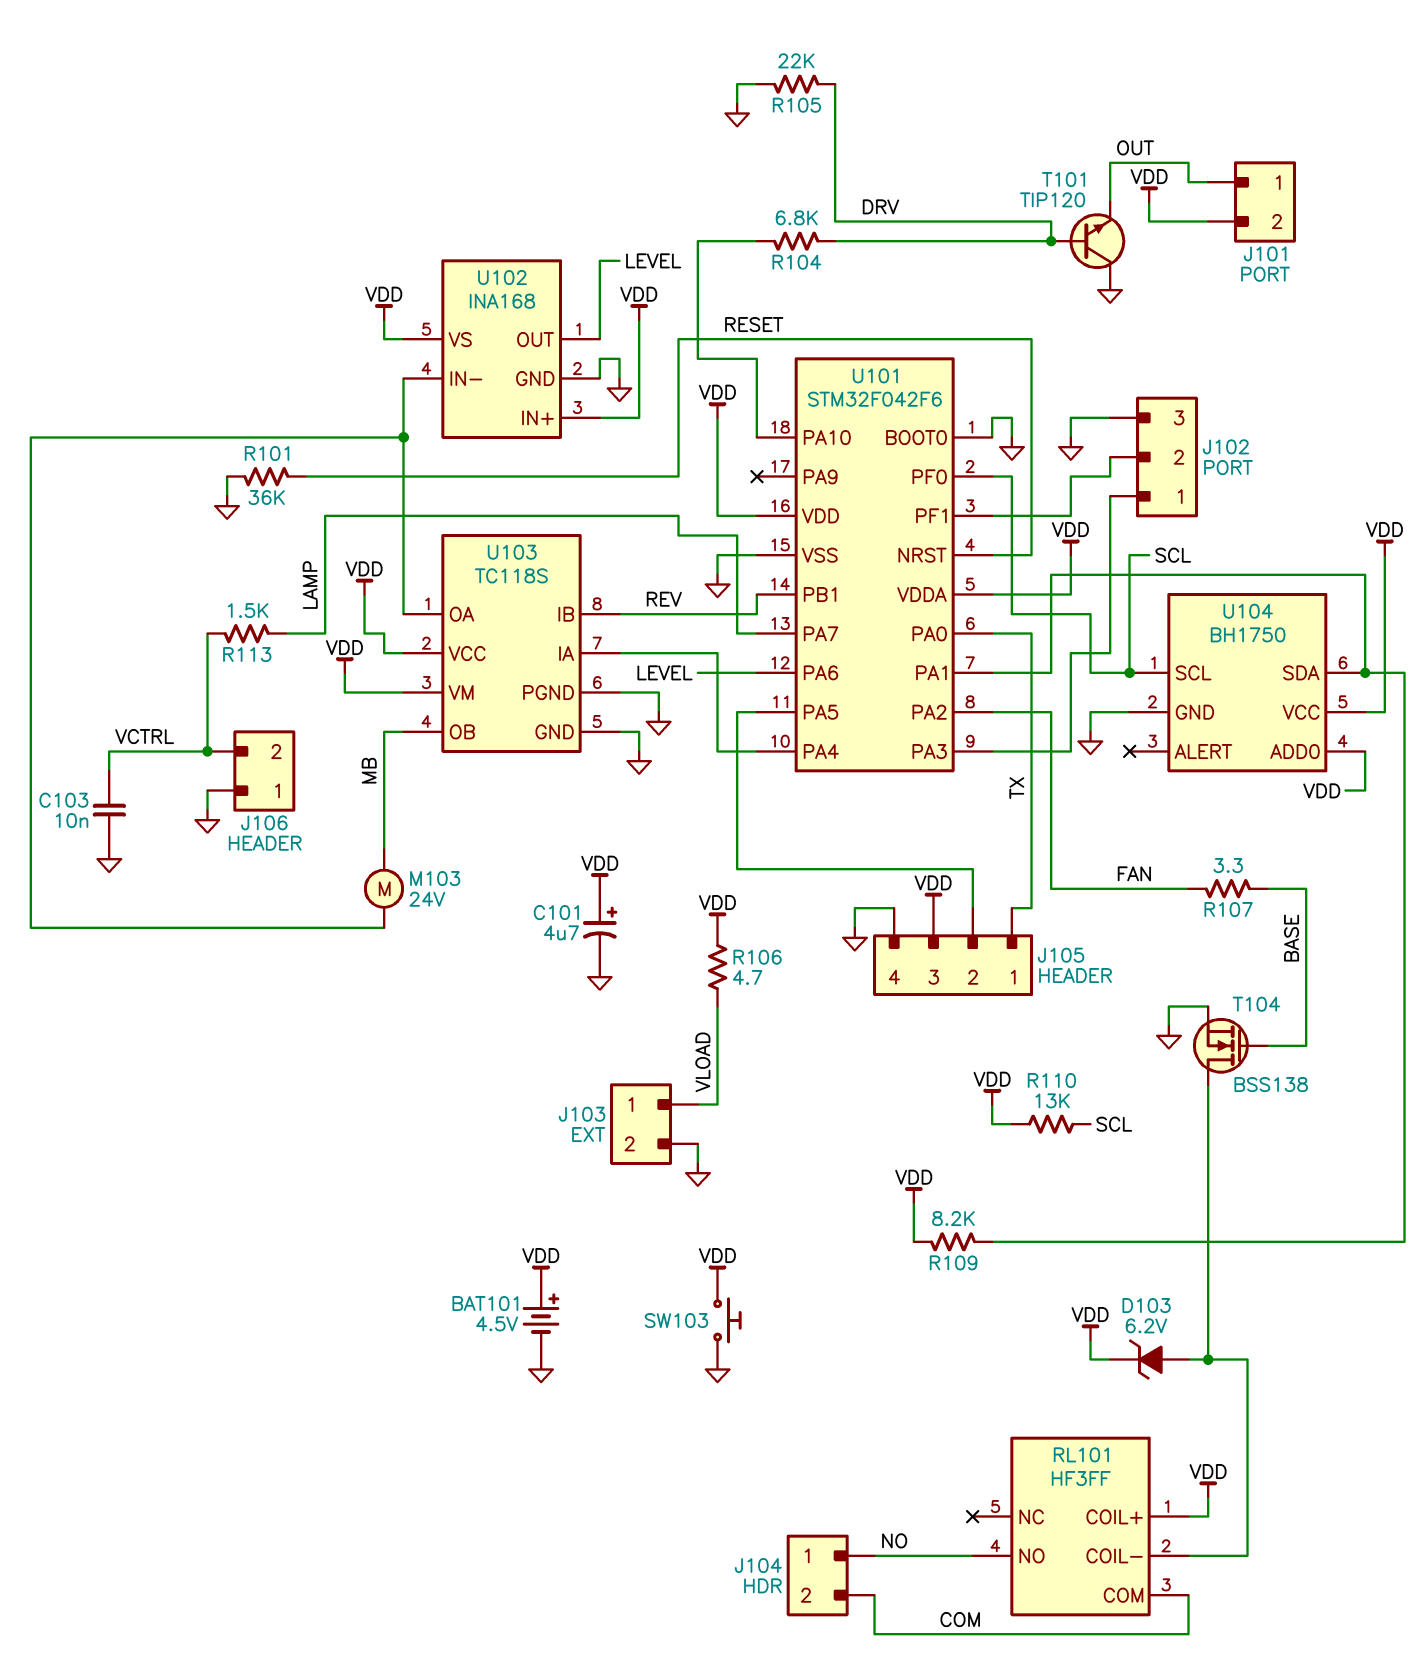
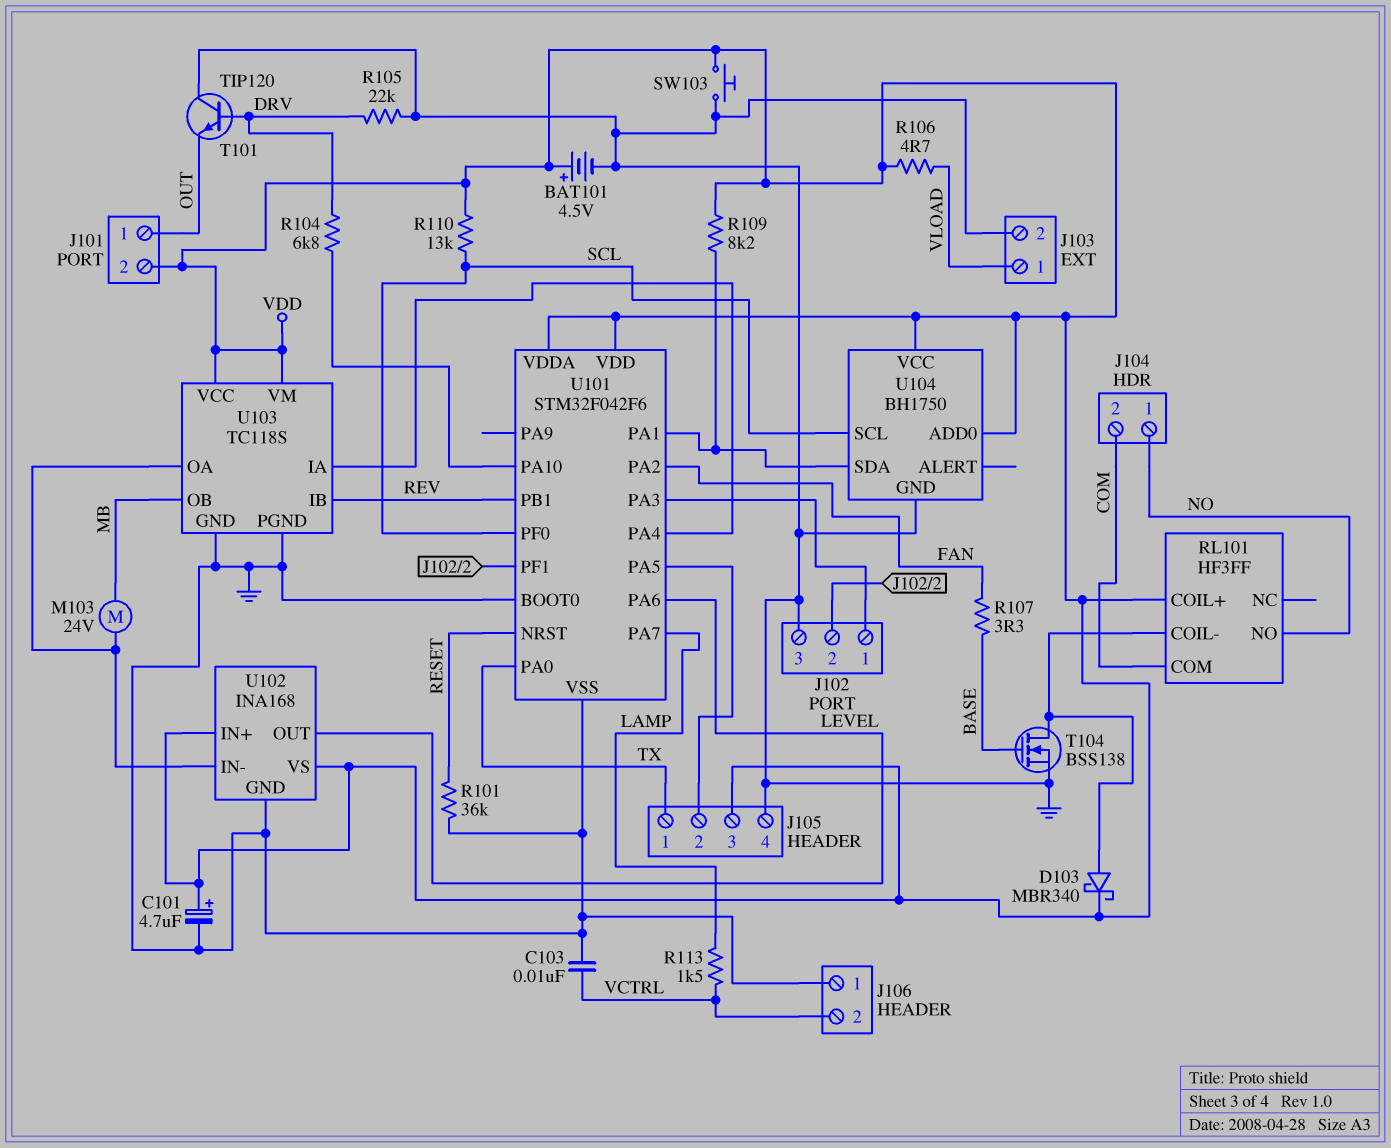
D103: zener 6.2V (A RL101/COIL-, K VDD) -> schottky MBR340 (A RL101/COIL-, K VDD)

